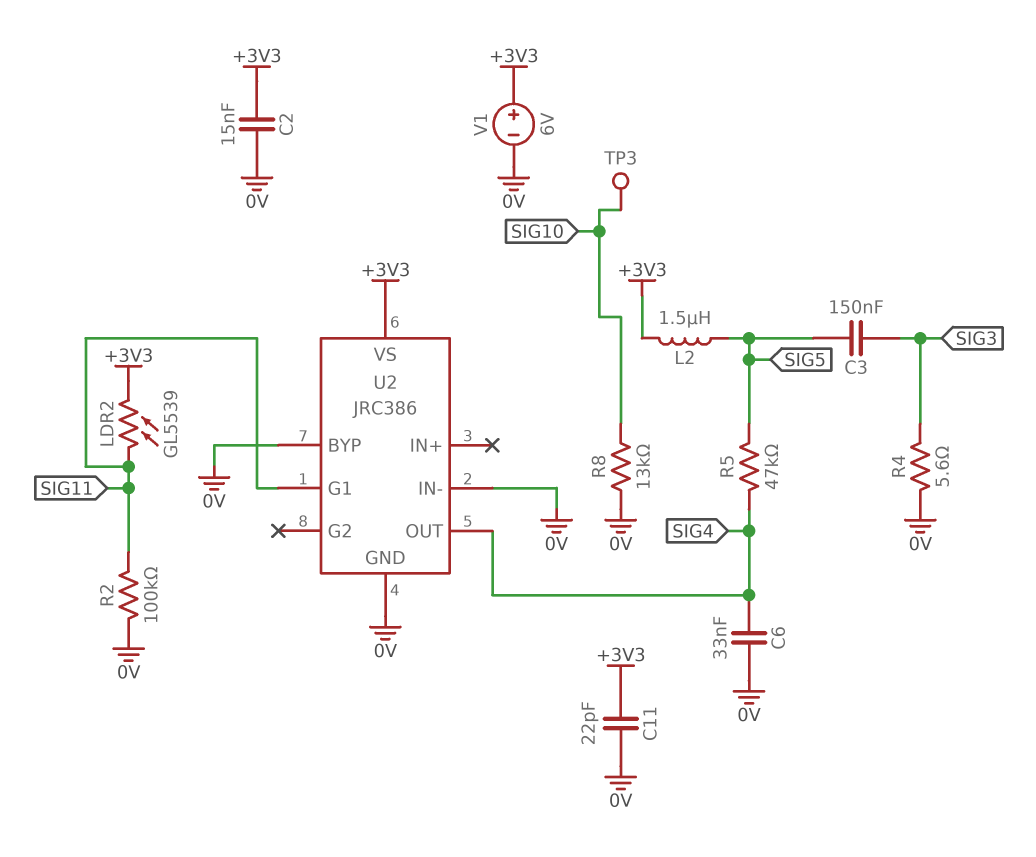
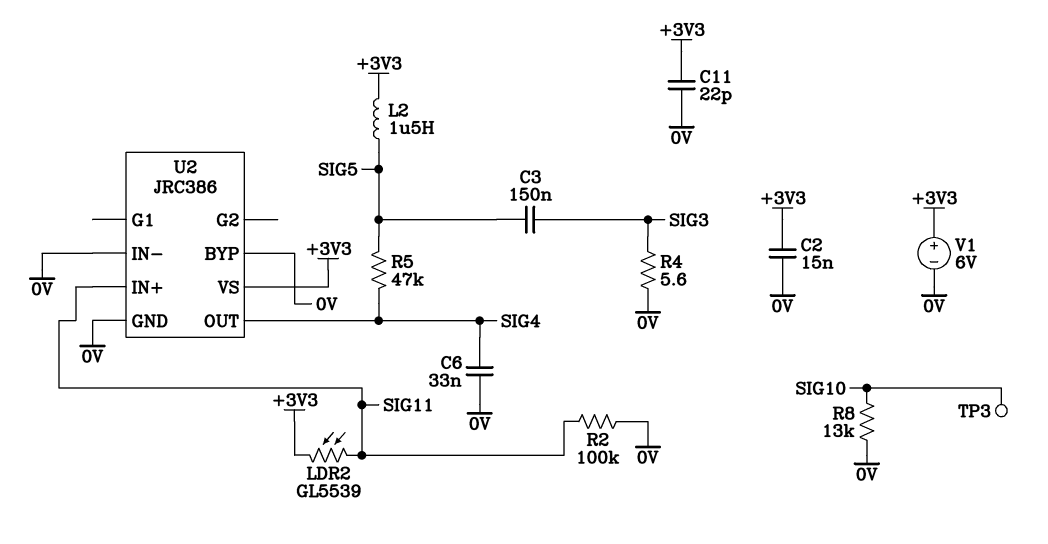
U2 pin G1: SIG11 -> none
U2 pin IN+: none -> SIG11

